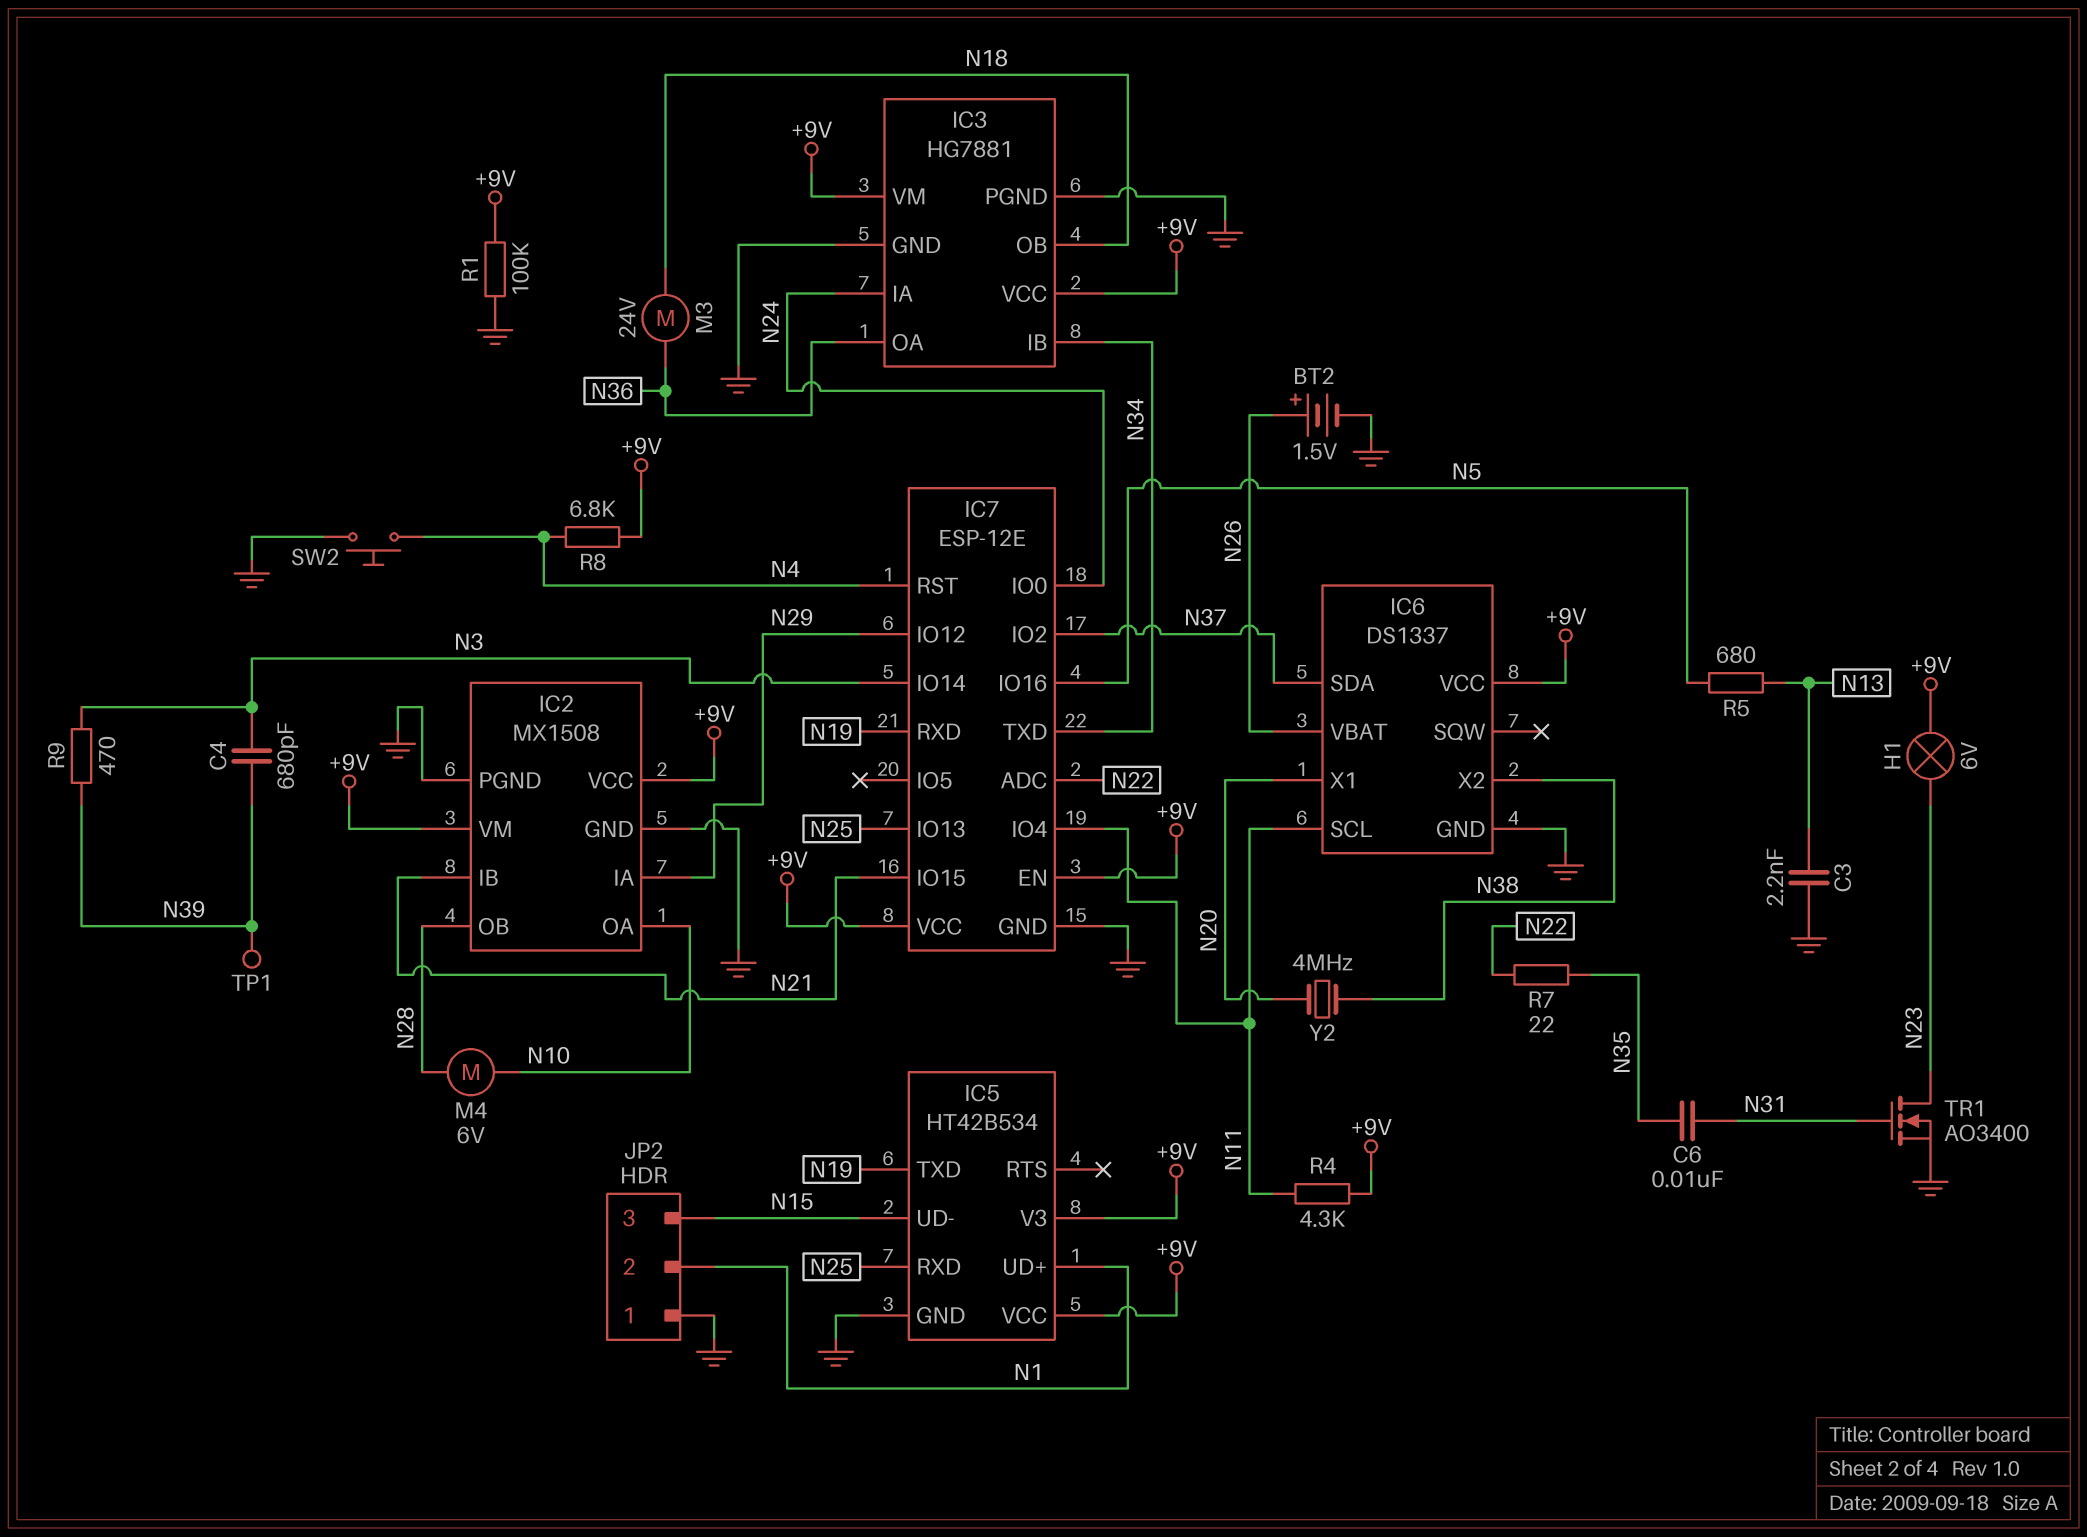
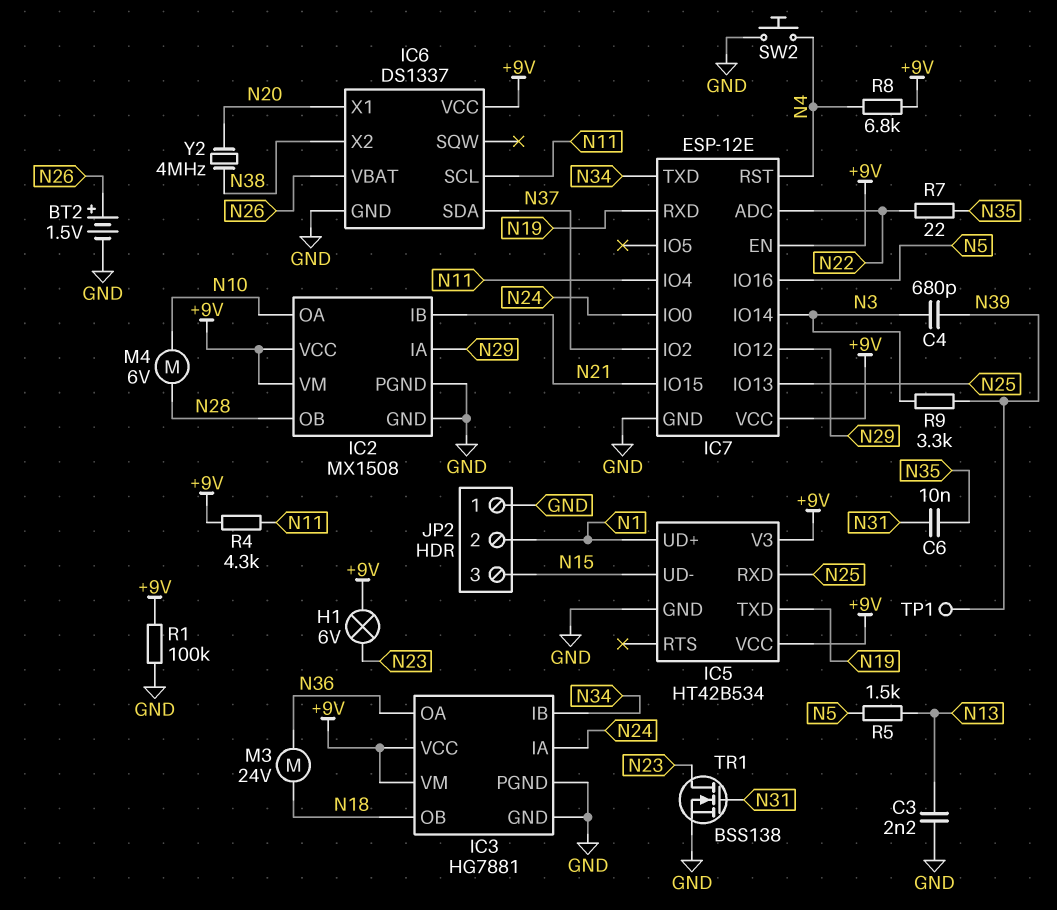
R5: 680 (N5, N13) -> 1.5k (N5, N13)
R9: 470 (N3, N39) -> 3.3k (N3, N39)
TR1: NMOS AO3400 (G N31, D N23, S GND) -> NMOS BSS138 (G N31, D N23, S GND)

